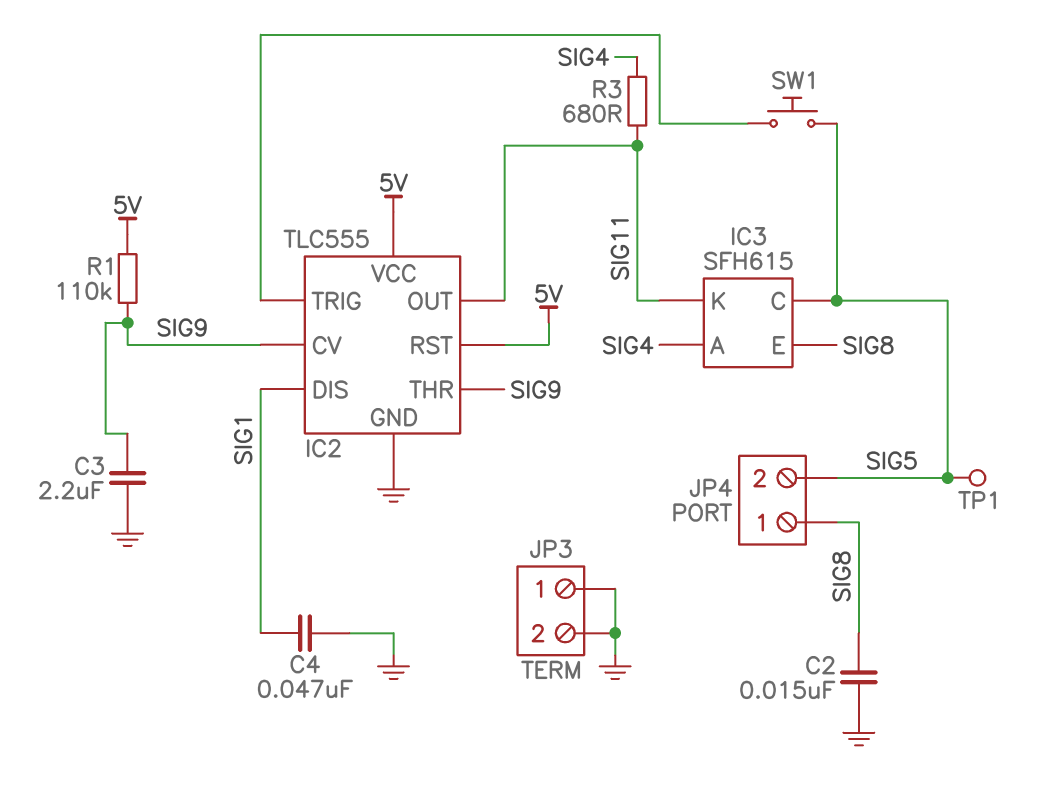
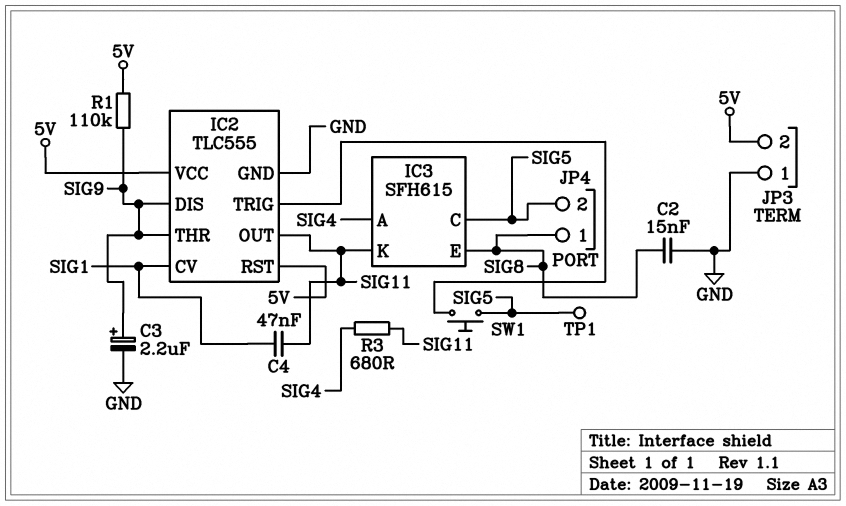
C3: 2.2uF (GND, SIG9) -> 2.2uF (plus SIG9, minus GND)
C4: 47nF (GND, SIG1) -> 47nF (SIG1, SIG11)
IC2 pin CV: SIG9 -> SIG1
IC2 pin DIS: SIG1 -> SIG9
JP3 pin 2: GND -> 5V

